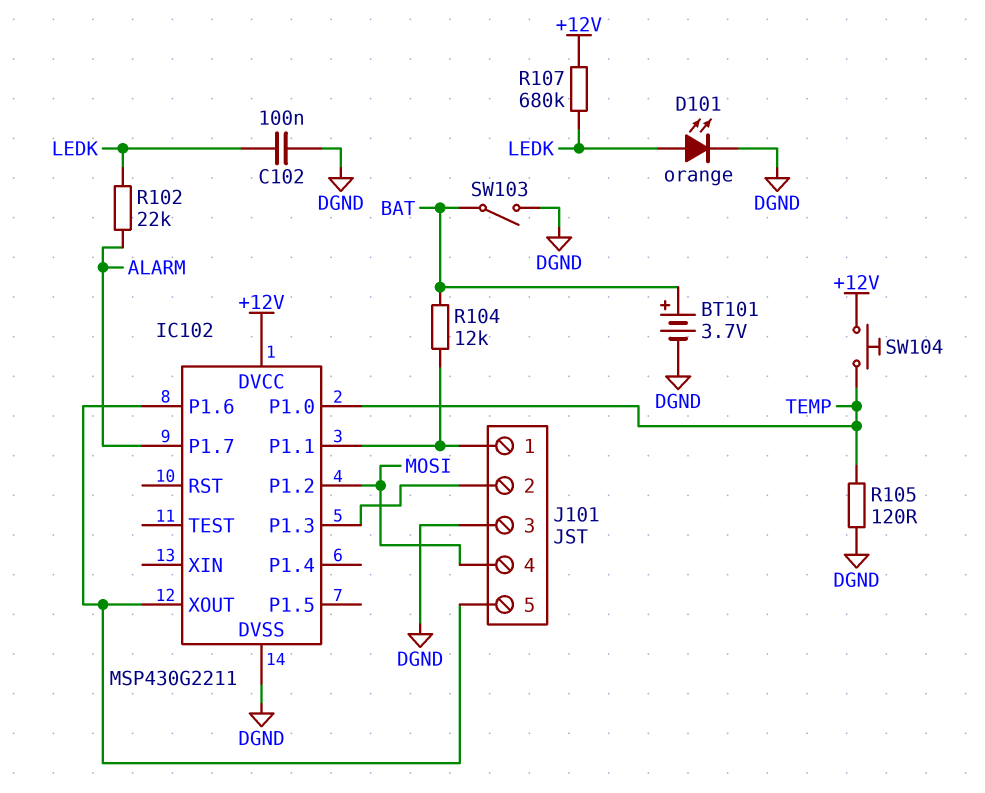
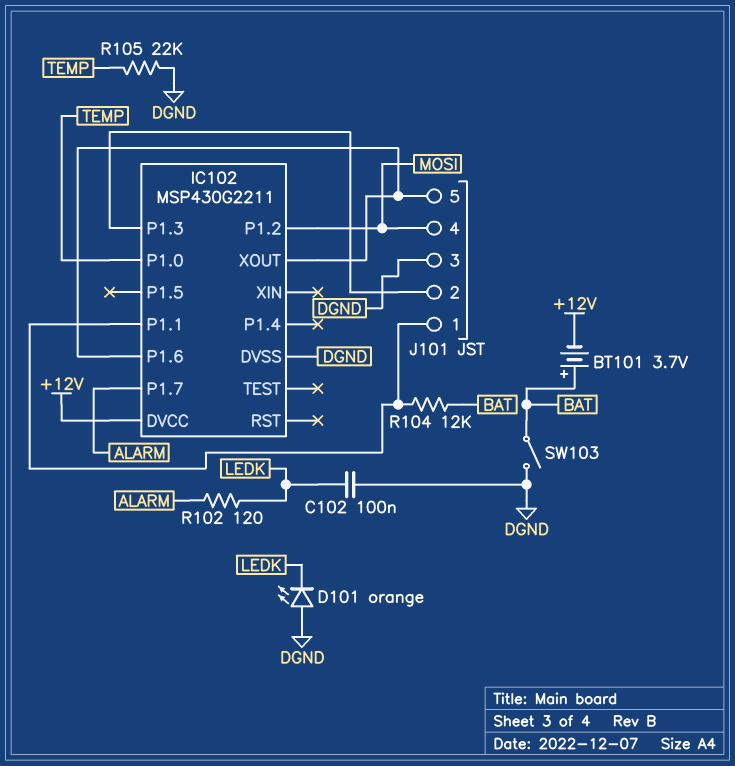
BT101: 3.7V (plus BAT, minus DGND) -> 3.7V (plus BAT, minus +12V)
D101: LED orange (A LEDK, K DGND) -> LED orange (A DGND, K LEDK)
R102: 22k (ALARM, LEDK) -> 120 (ALARM, LEDK)
R105: 120 (DGND, TEMP) -> 22k (DGND, TEMP)
R107: 680k (+12V, LEDK) -> none
SW104: button (+12V, TEMP) -> none

